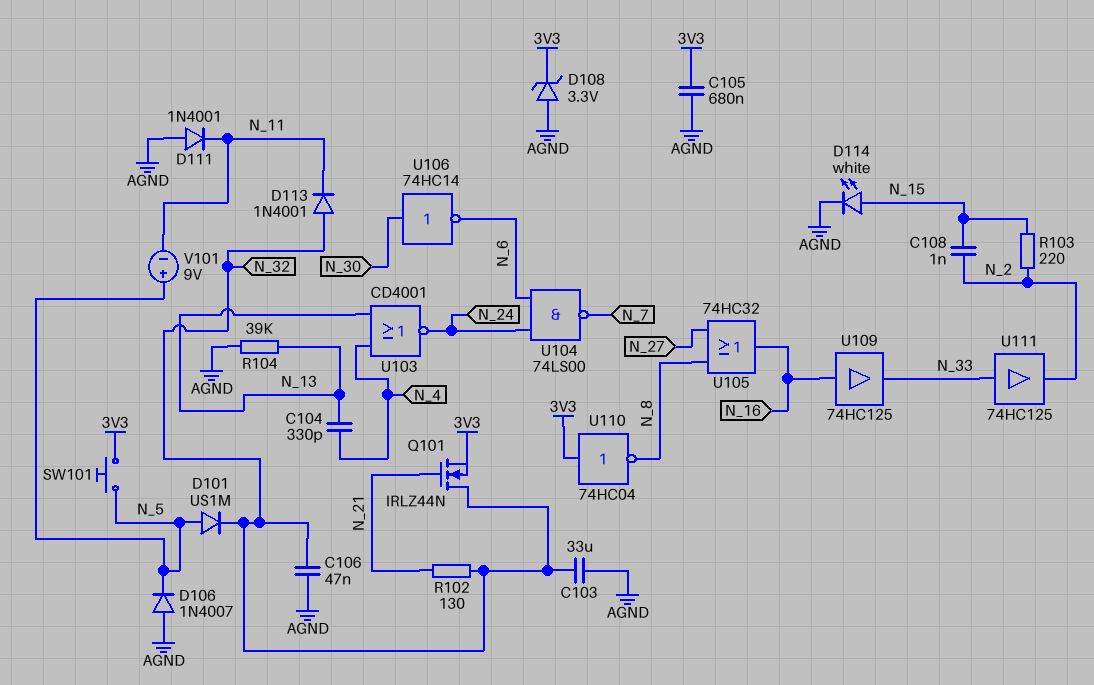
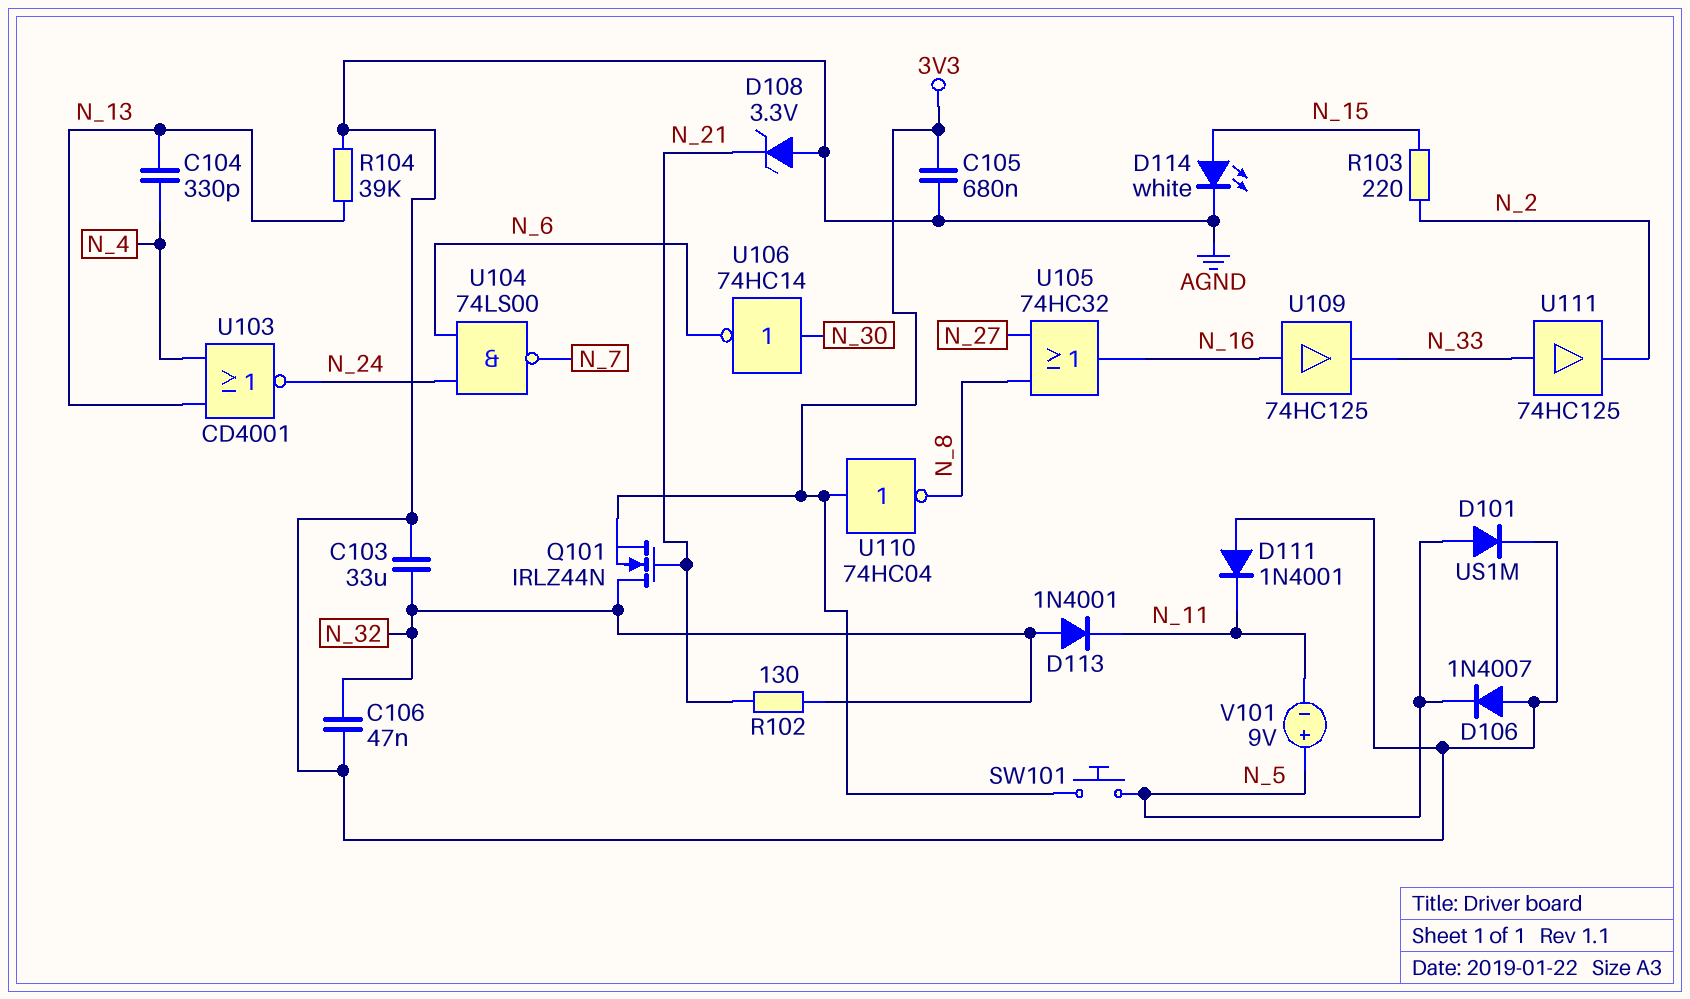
C108: 1nF (N_2, N_15) -> none
D101: diode US1M (A N_5, K N_32) -> diode US1M (A N_5, K AGND)
D108: zener 3.3V (A AGND, K 3V3) -> zener 3.3V (A AGND, K N_21)

